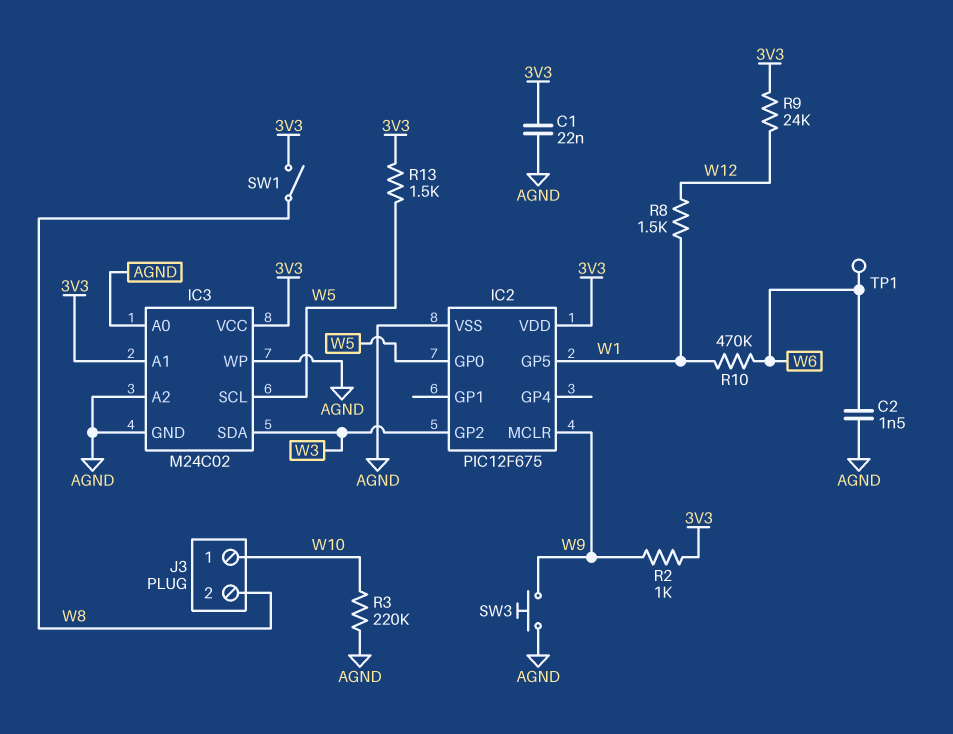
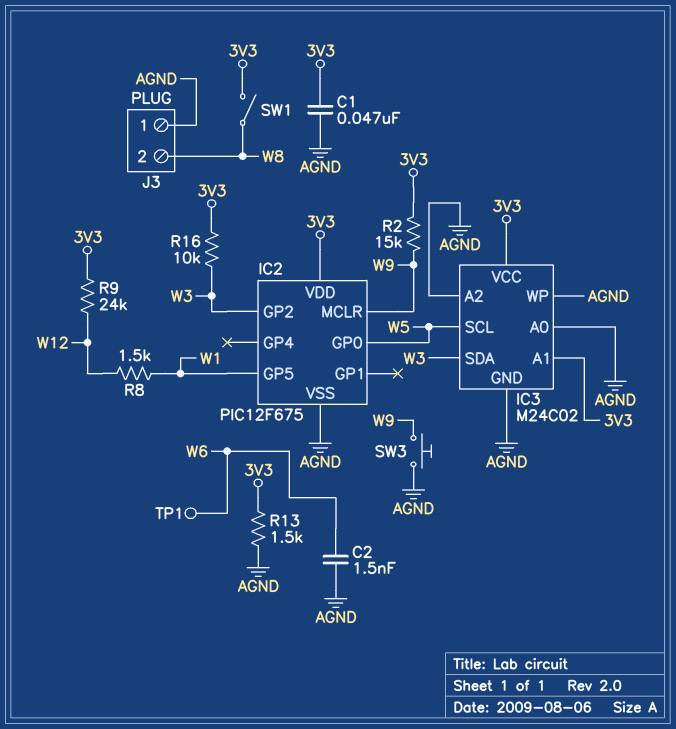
C1: 22nF (3V3, AGND) -> 47nF (3V3, AGND)
J3 pin 1: W10 -> AGND
R2: 1k (3V3, W9) -> 15k (3V3, W9)
R3: 220k (AGND, W10) -> none
R10: 470k (W1, W6) -> none
R13: 1.5k (3V3, W5) -> 1.5k (3V3, AGND)
R16: none -> 10k (3V3, W3)

